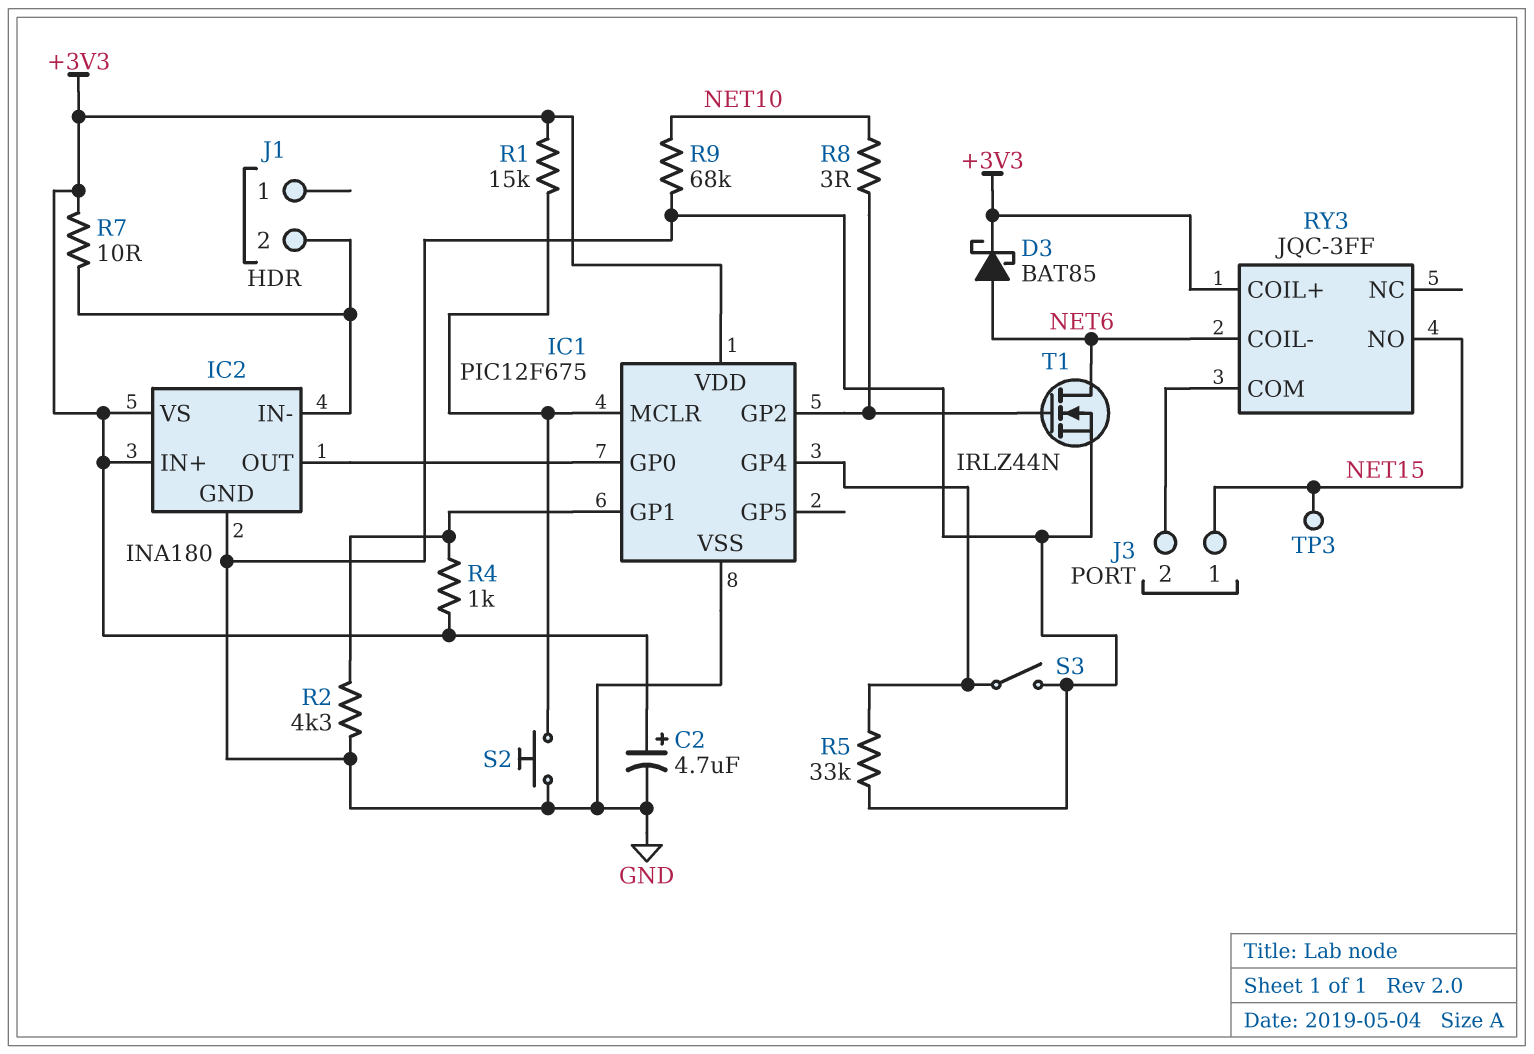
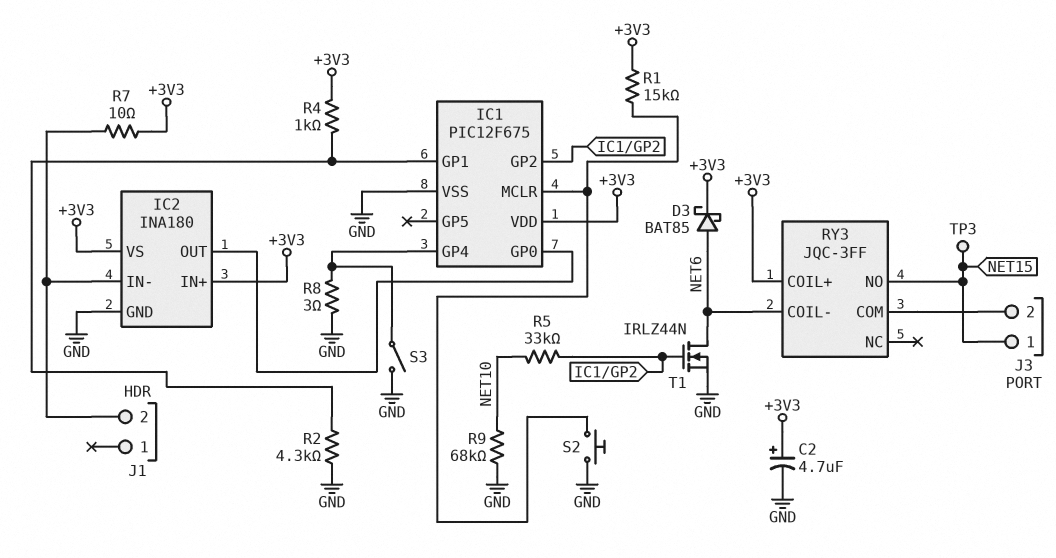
R5: 33k (GND, IC1/GP4) -> 33k (IC1/GP2, NET10)
R8: 3 (IC1/GP2, NET10) -> 3 (GND, IC1/GP4)

